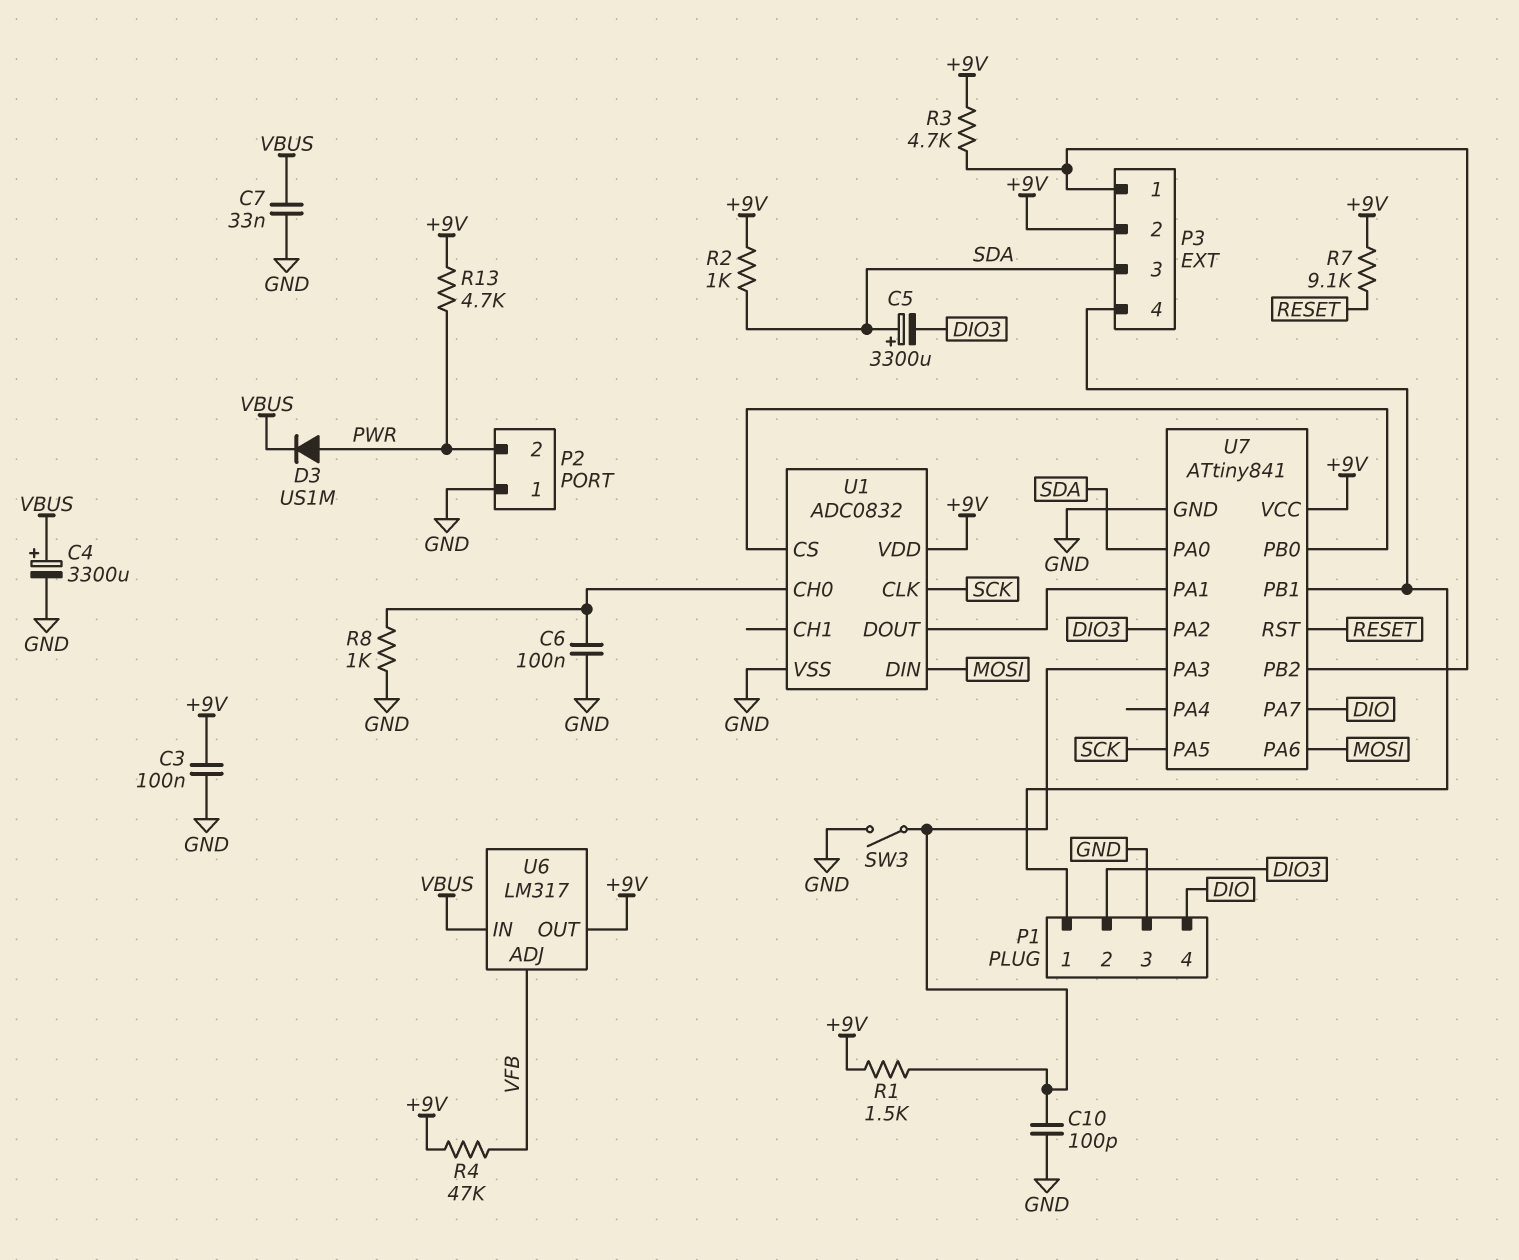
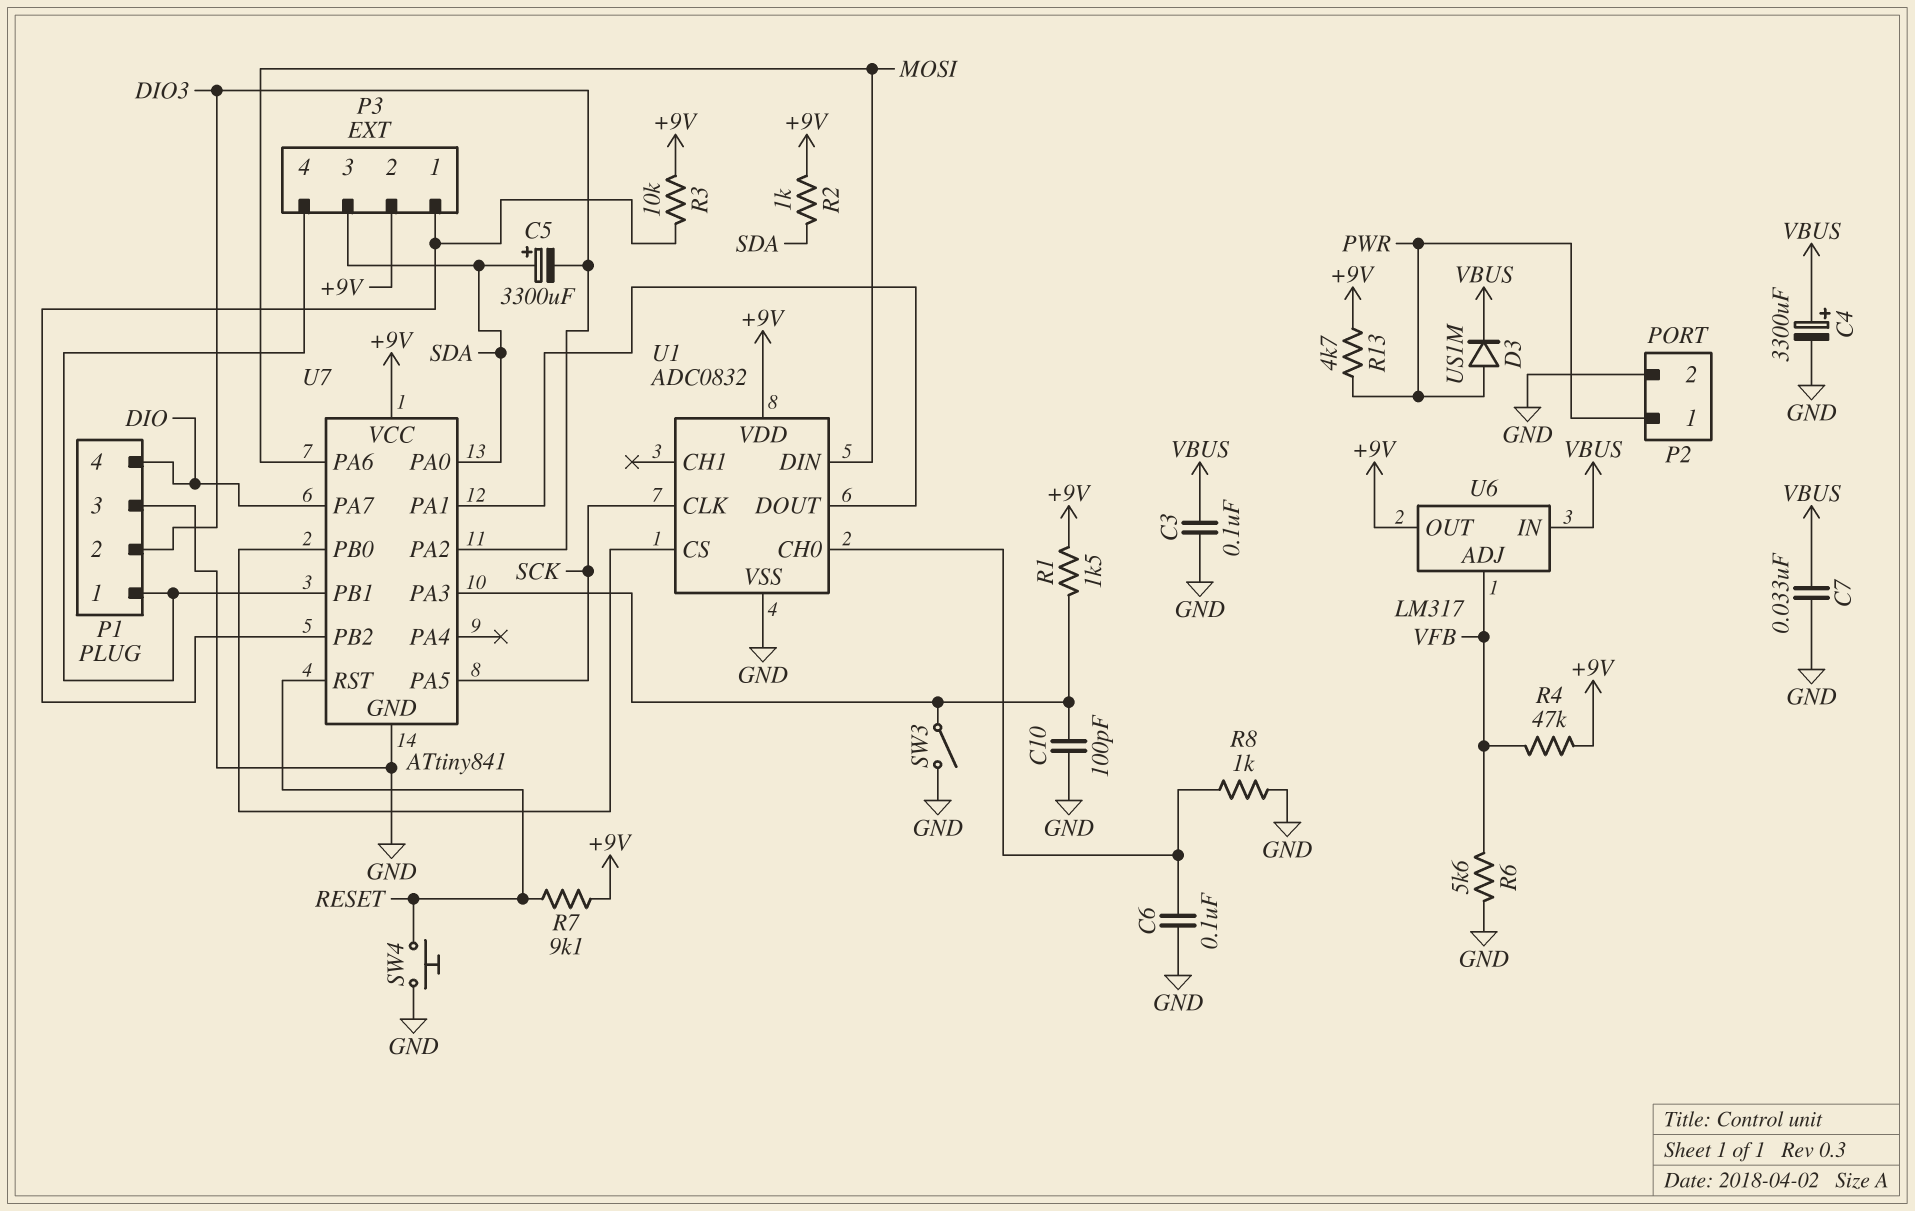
C3: 100nF (+9V, GND) -> 100nF (GND, VBUS)
P2 pin 1: GND -> PWR
P2 pin 2: PWR -> GND
R3: 4.7k (+9V, P3/1) -> 10k (+9V, P3/1)
R6: none -> 5.6k (GND, VFB)
SW4: none -> button (GND, RESET)

